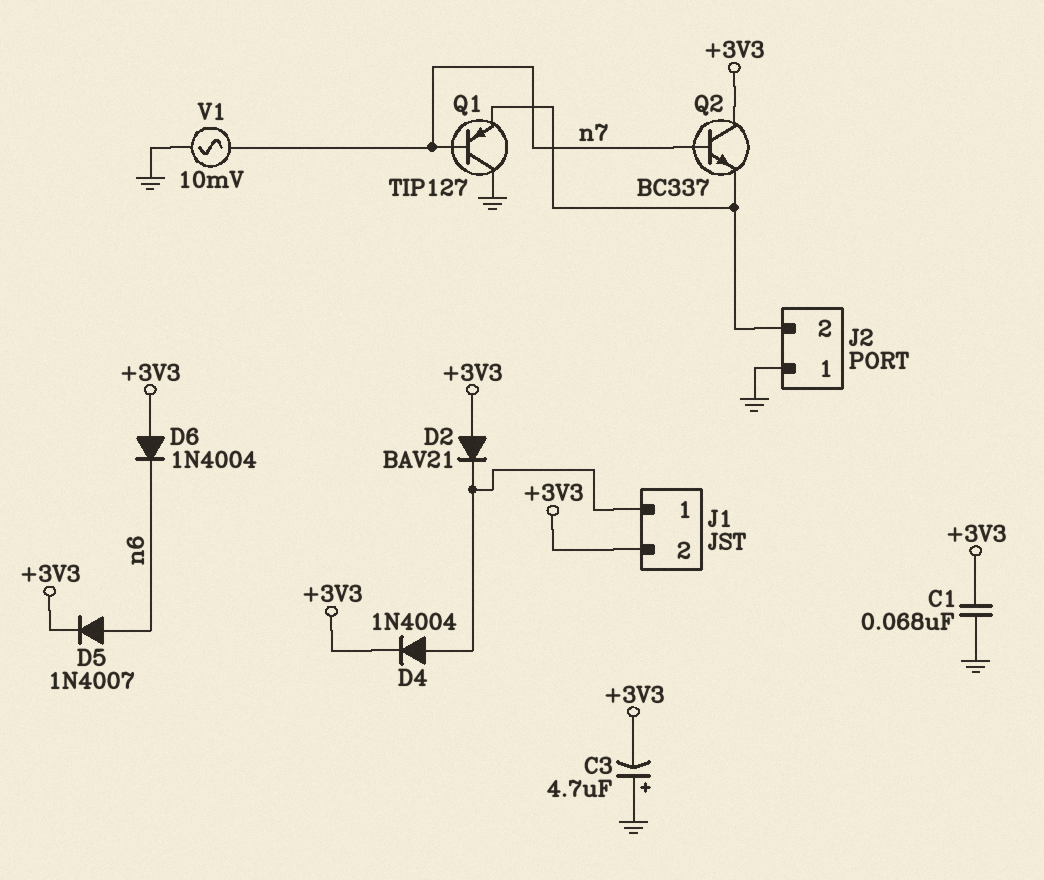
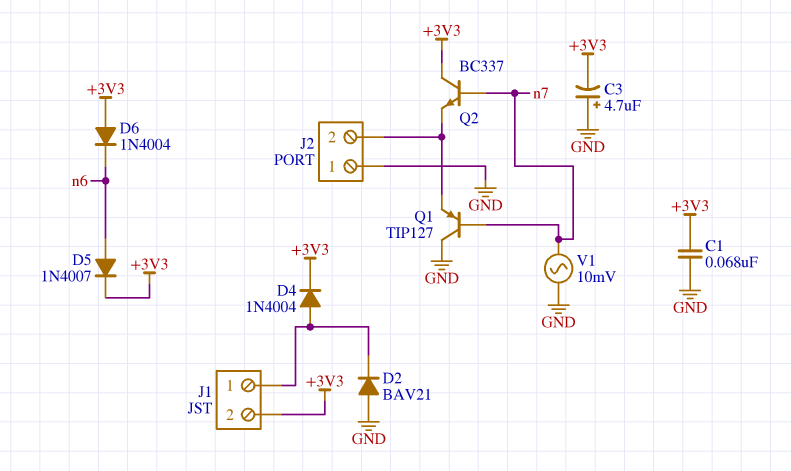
D2: diode BAV21 (A +3V3, K J1/1) -> diode BAV21 (A GND, K J1/1)

